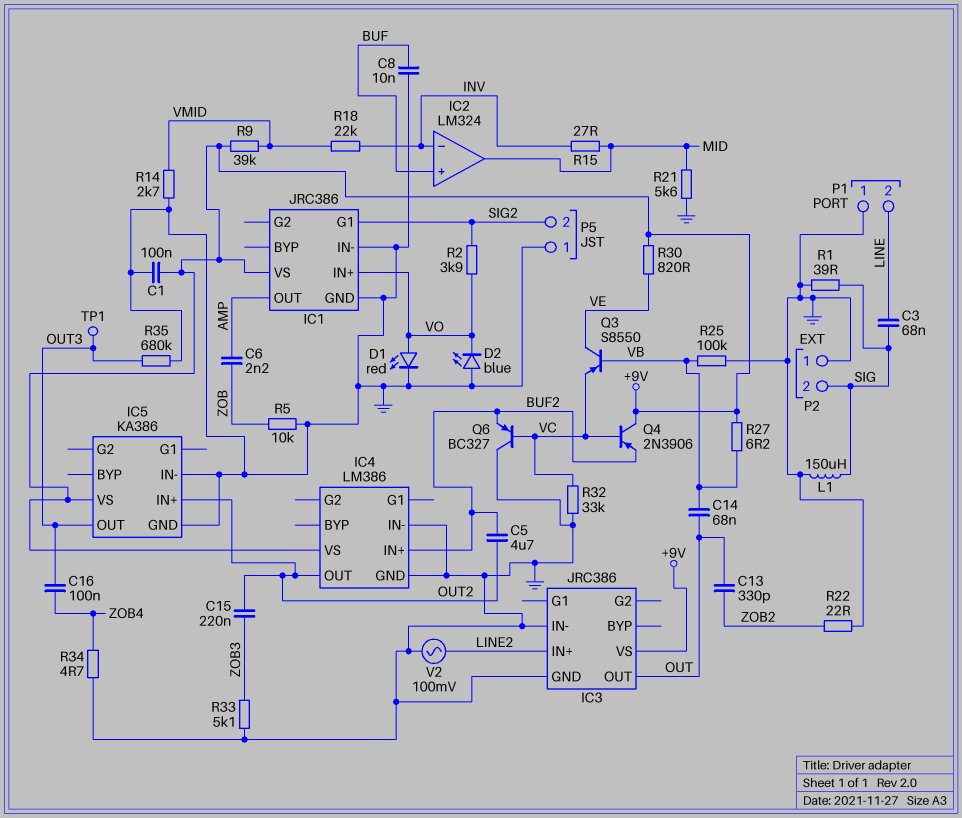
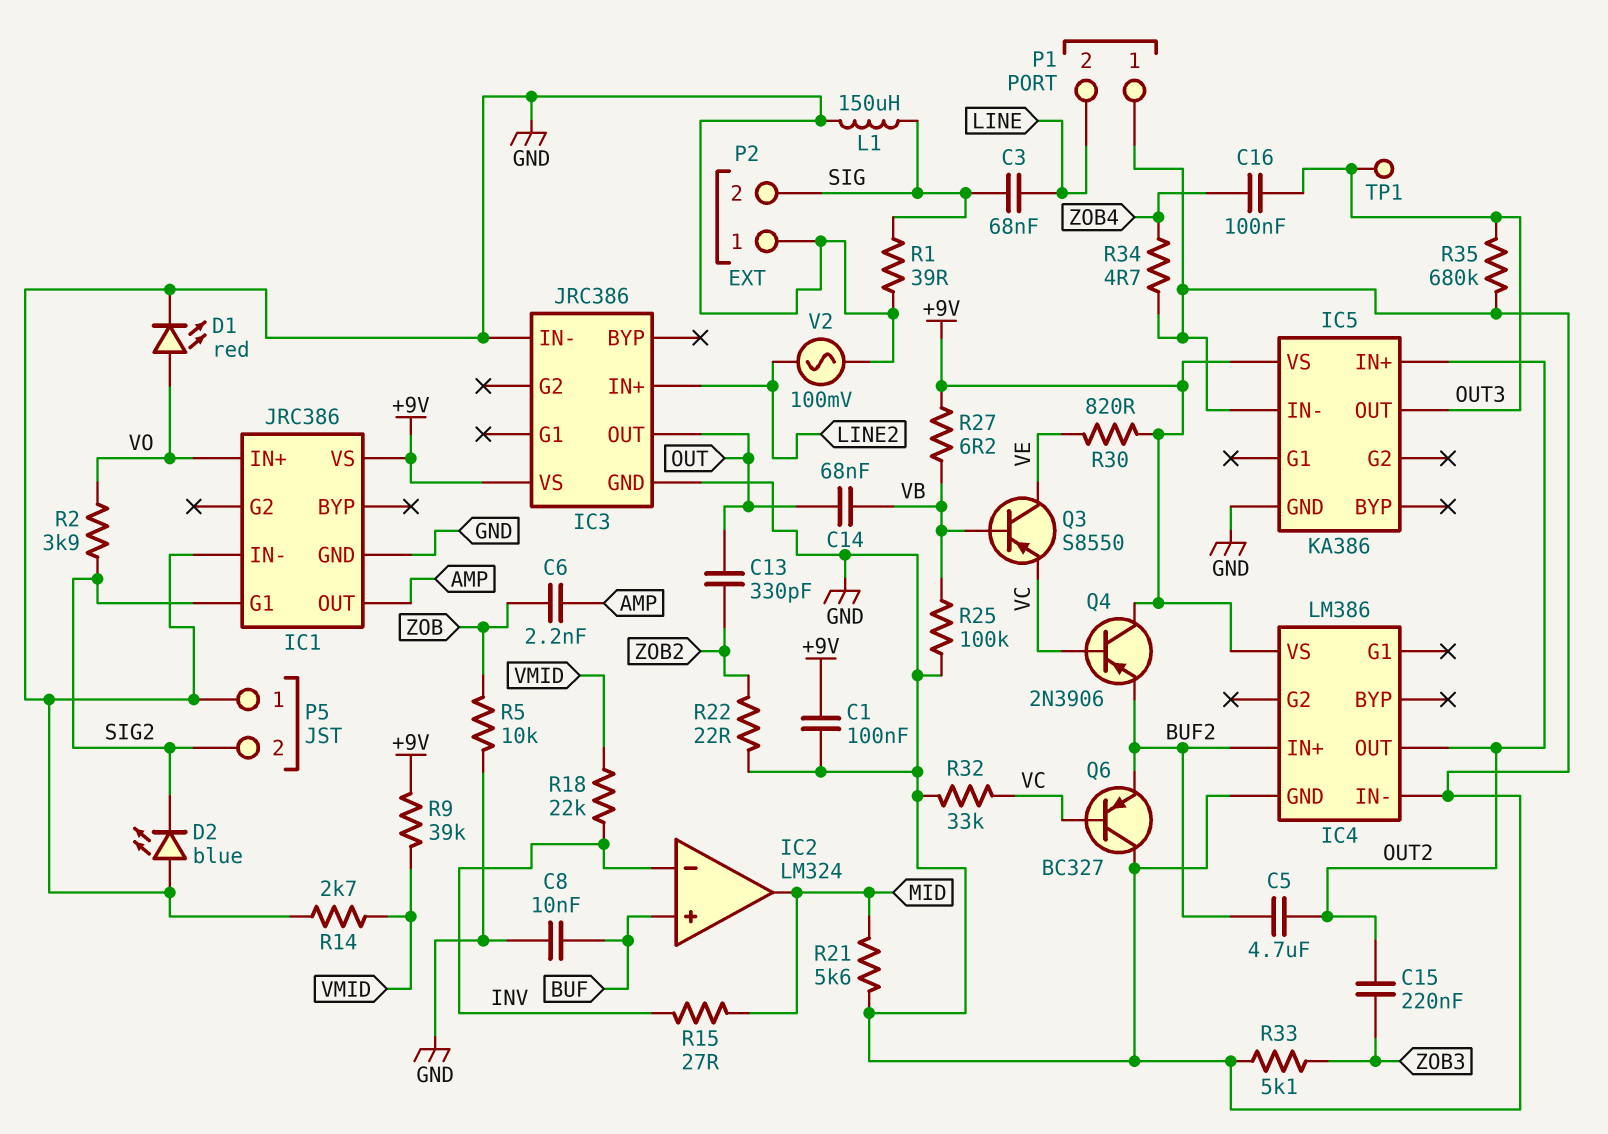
D2: LED blue (A GND, K VO) -> LED blue (A GND, K SIG2)

